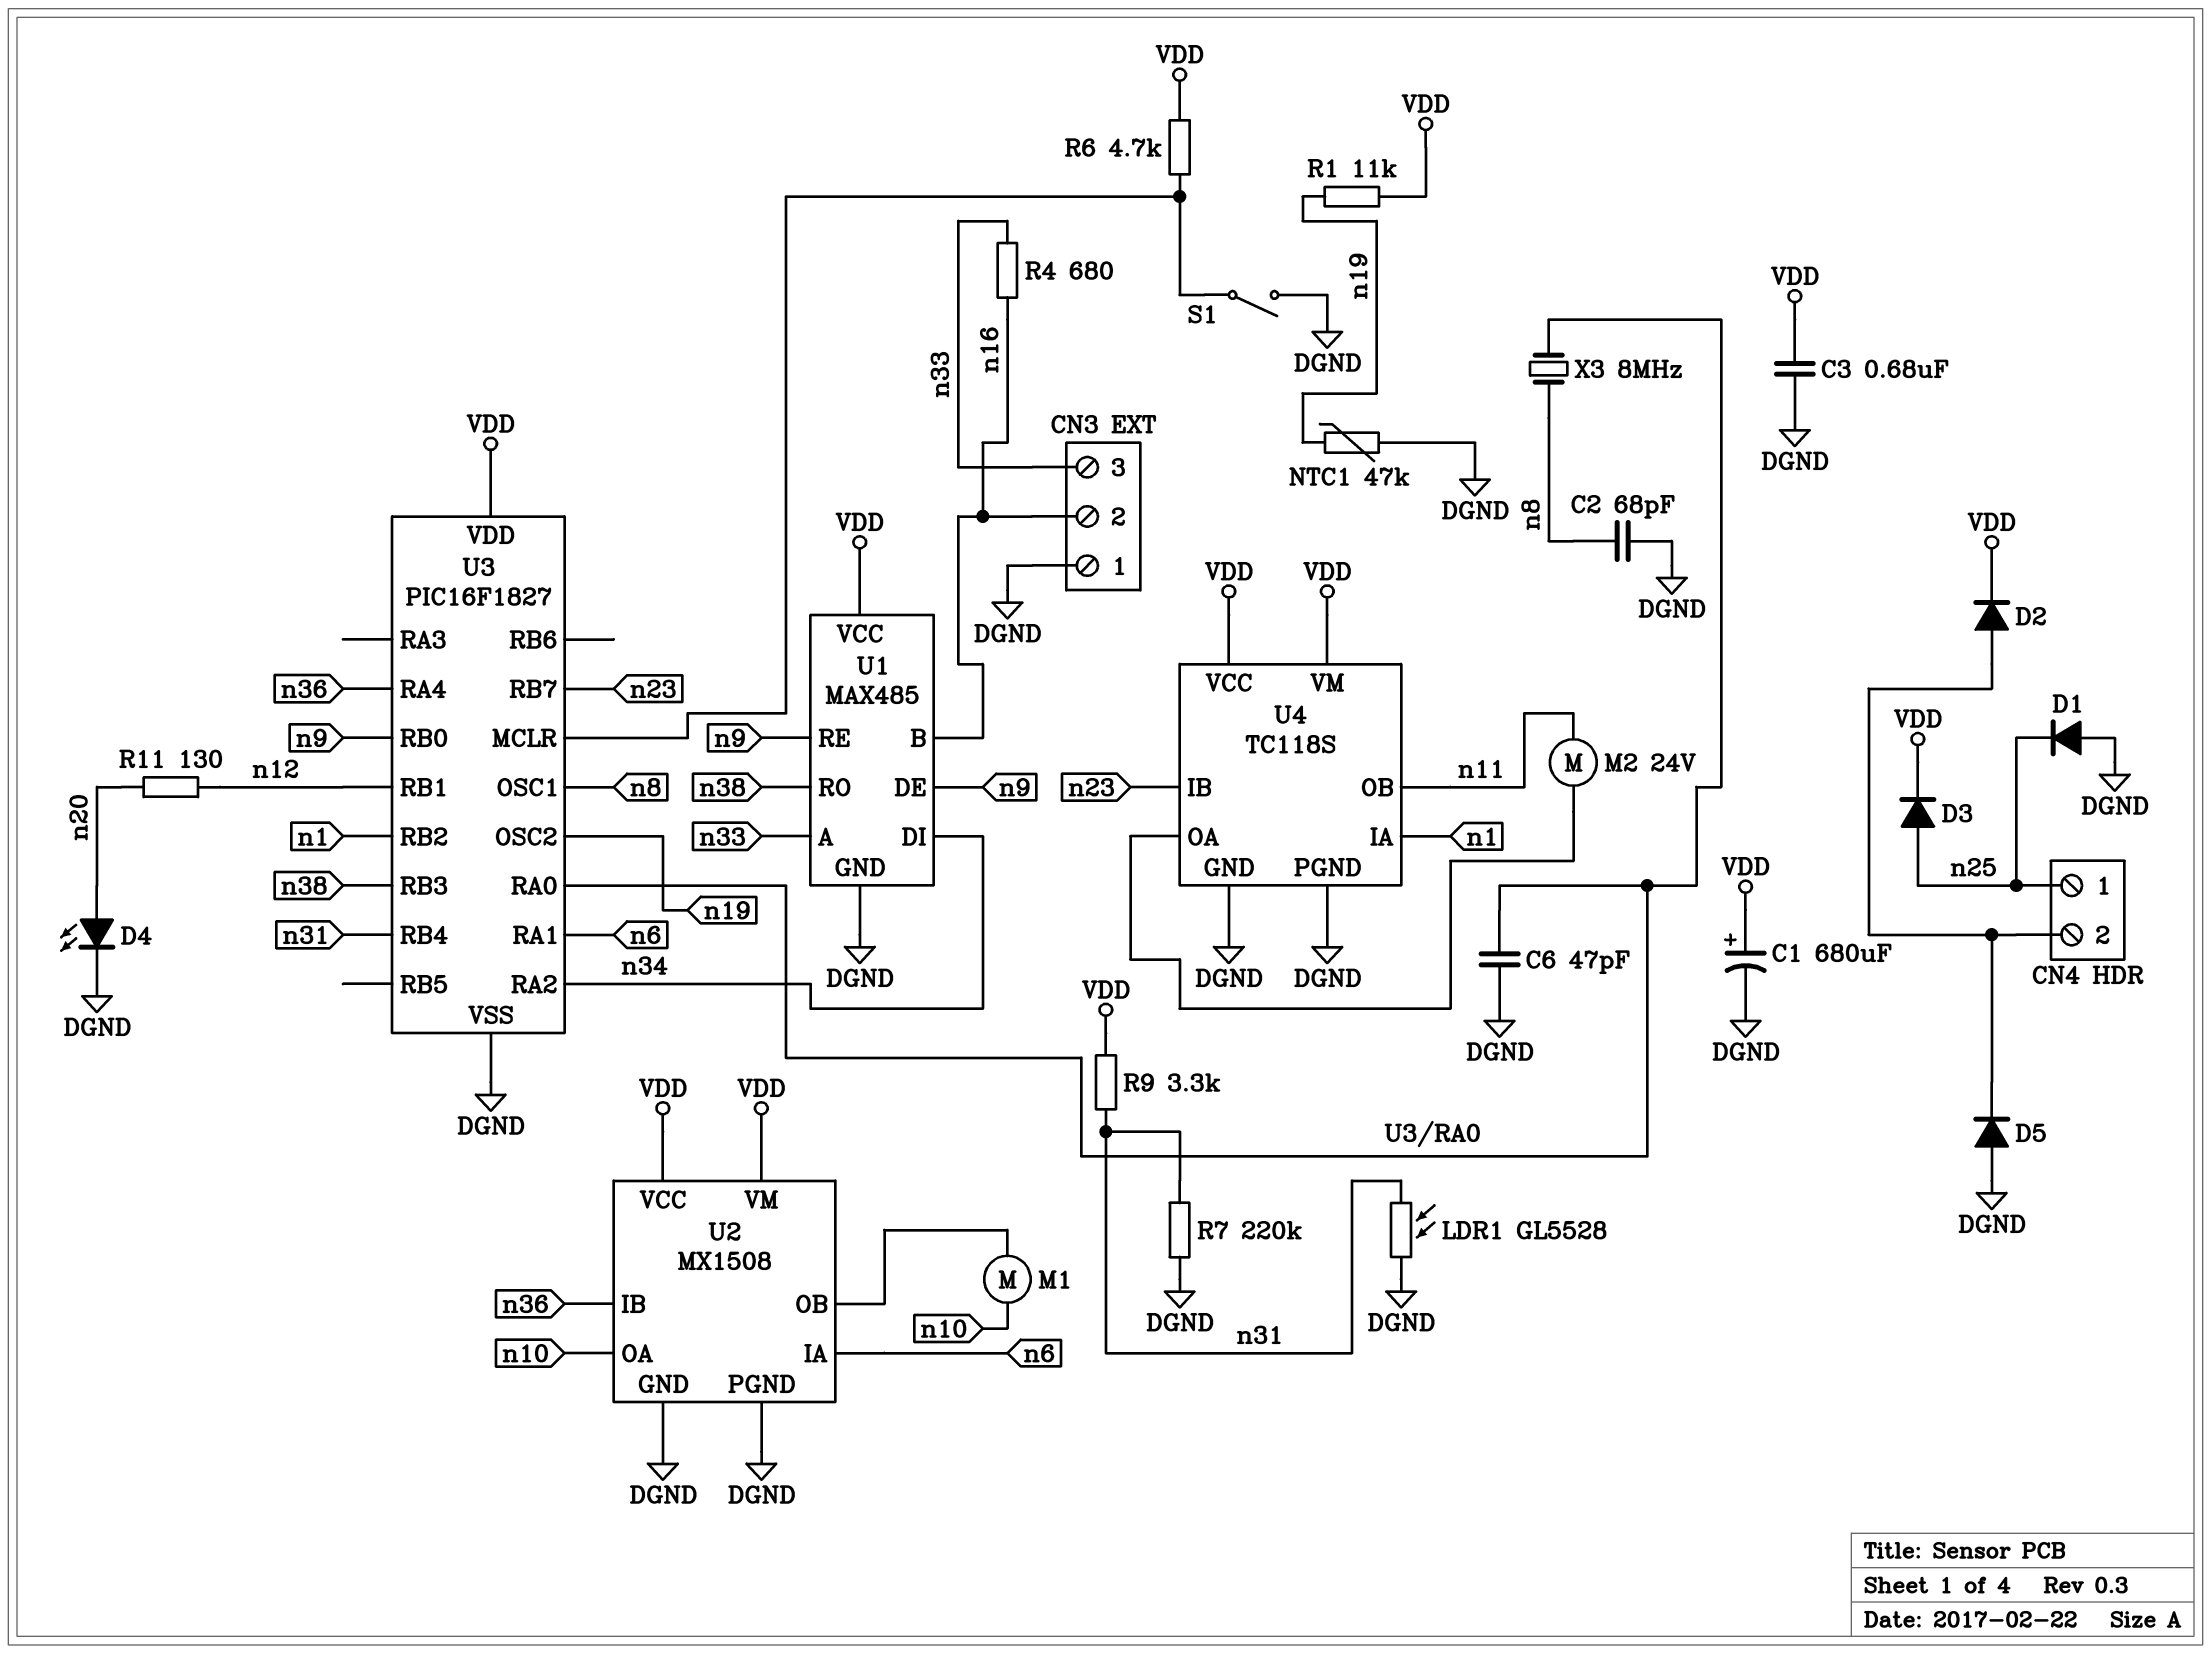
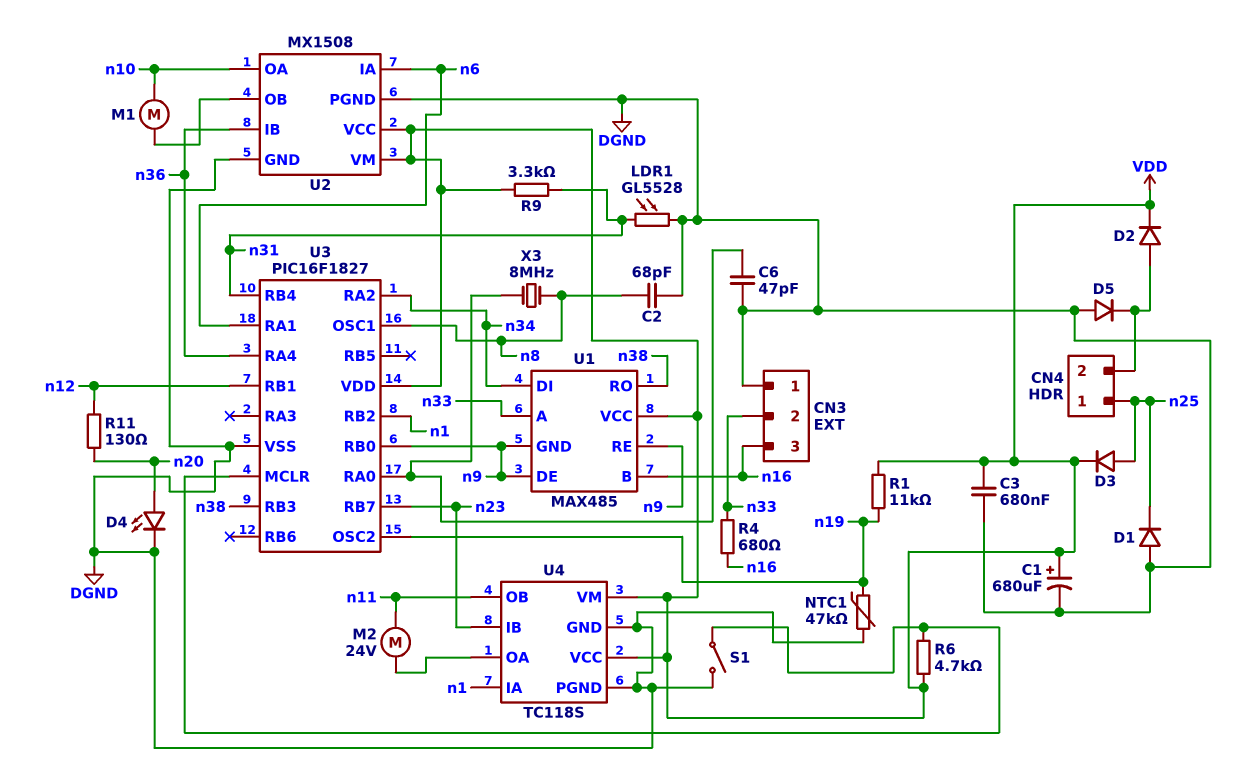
CN3 pin 2: n16 -> n33
CN3 pin 3: n33 -> n16
R7: 220k (DGND, n31) -> none
U1 pin GND: DGND -> n9

